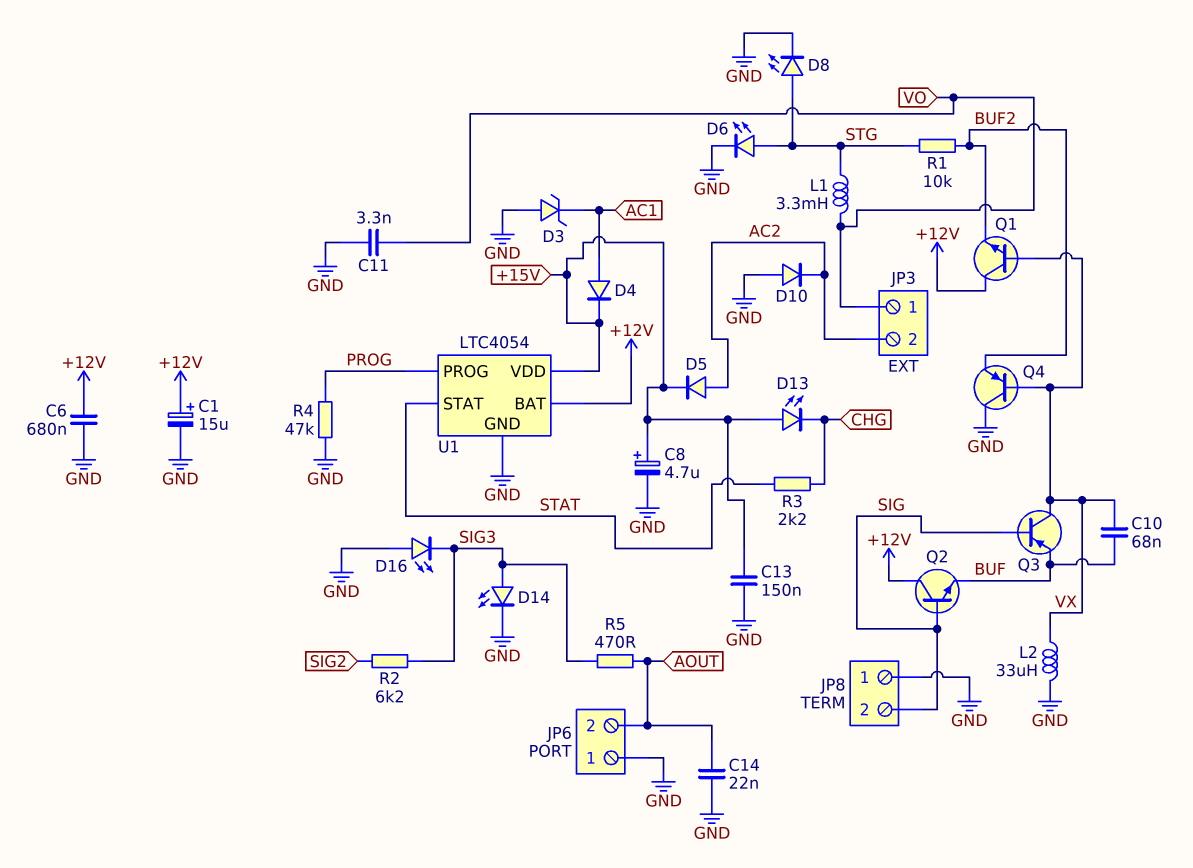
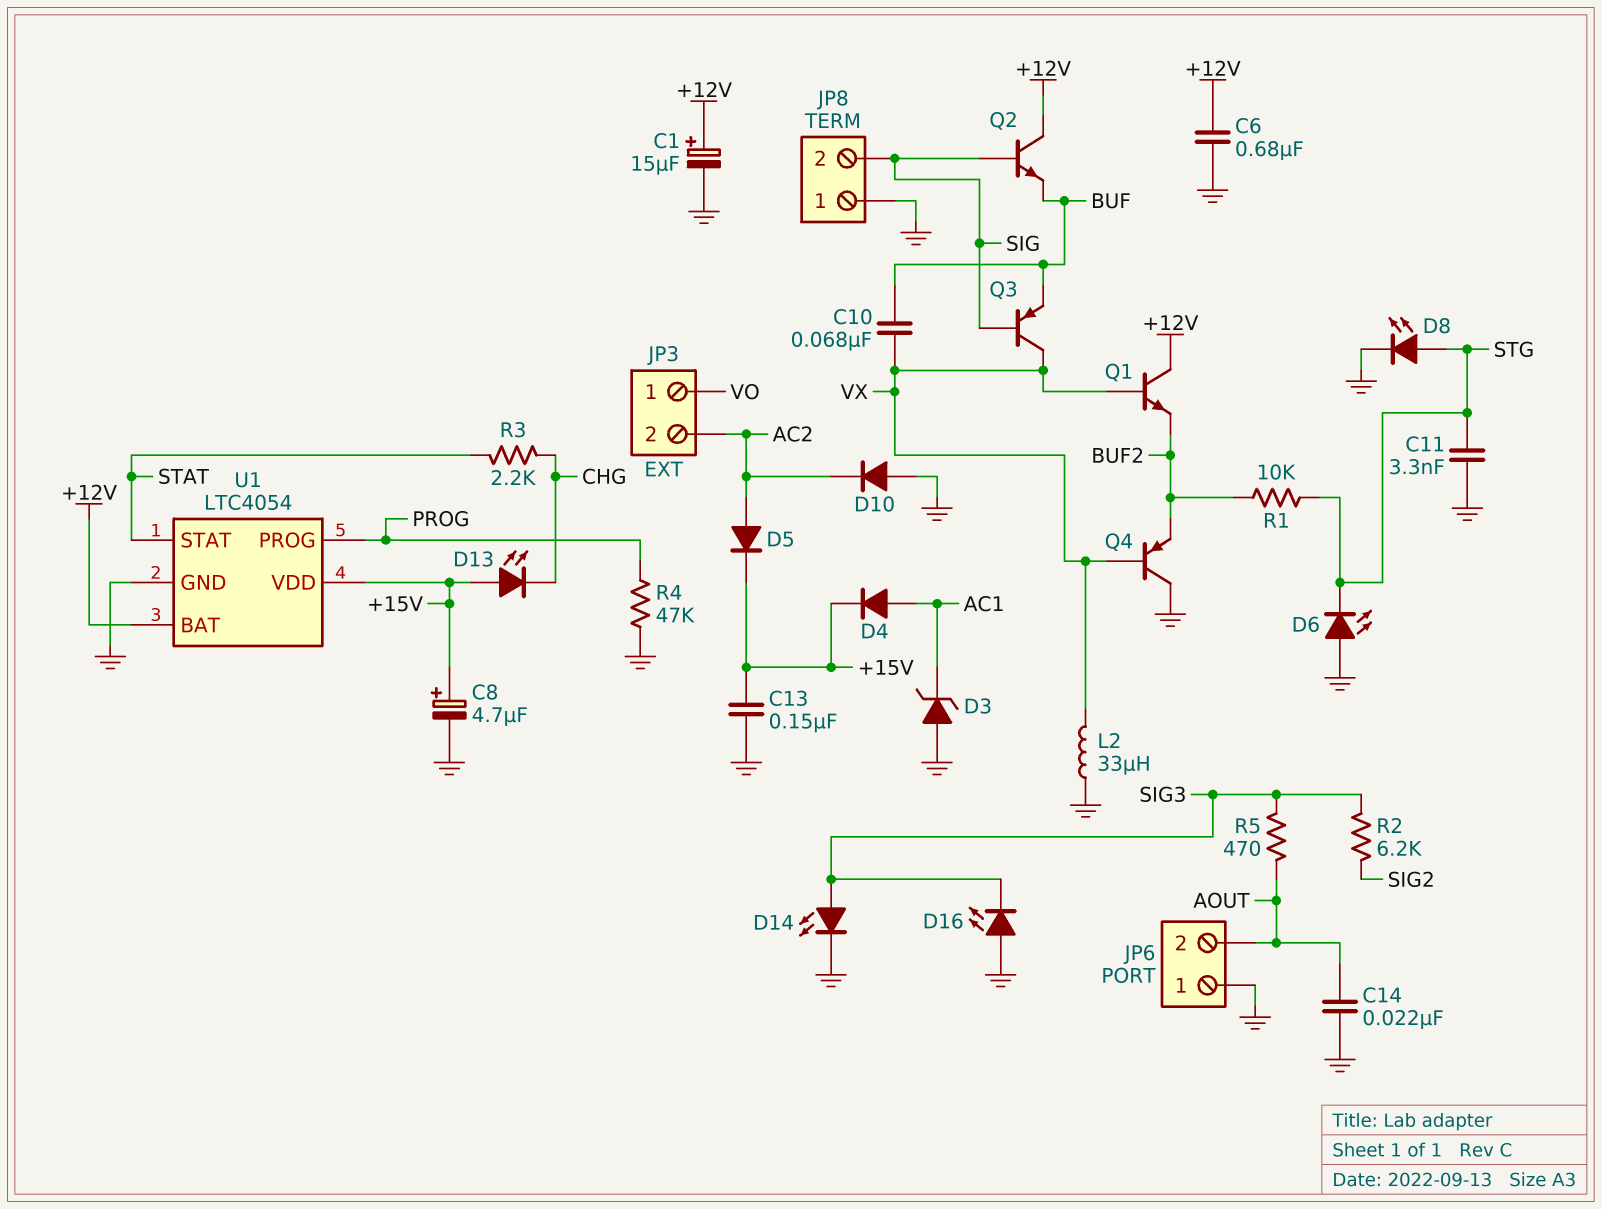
C11: 3.3nF (GND, VO) -> 3.3nF (GND, STG)
D6: LED (A STG, K GND) -> LED (A GND, K STG)
L1: 3.3mH (STG, VO) -> none

